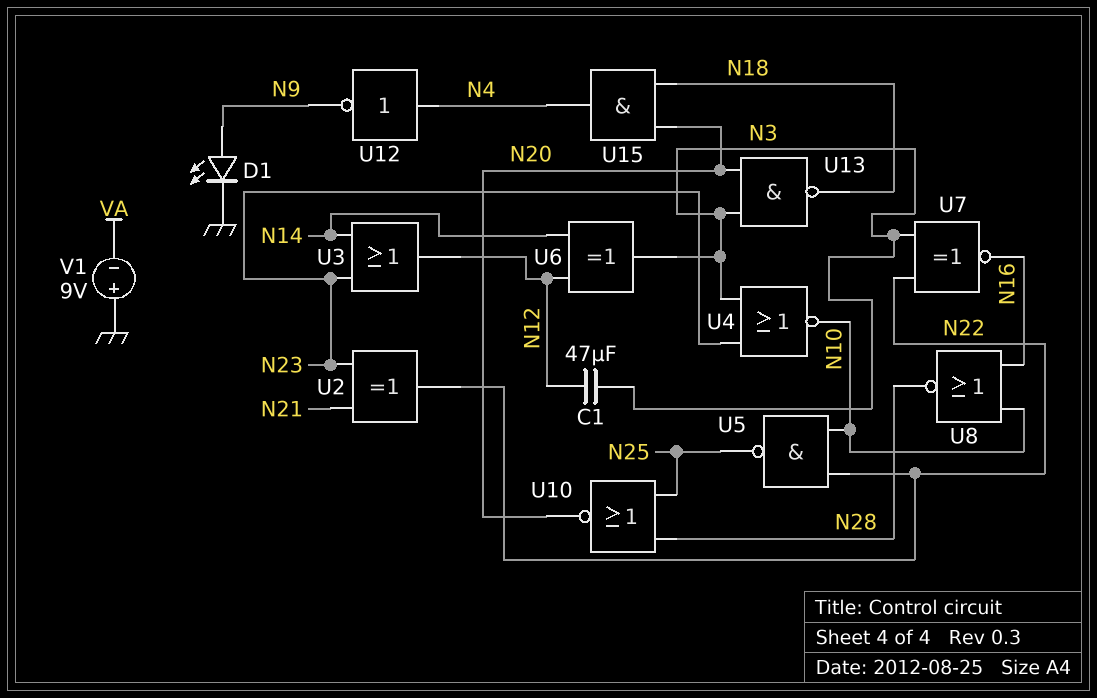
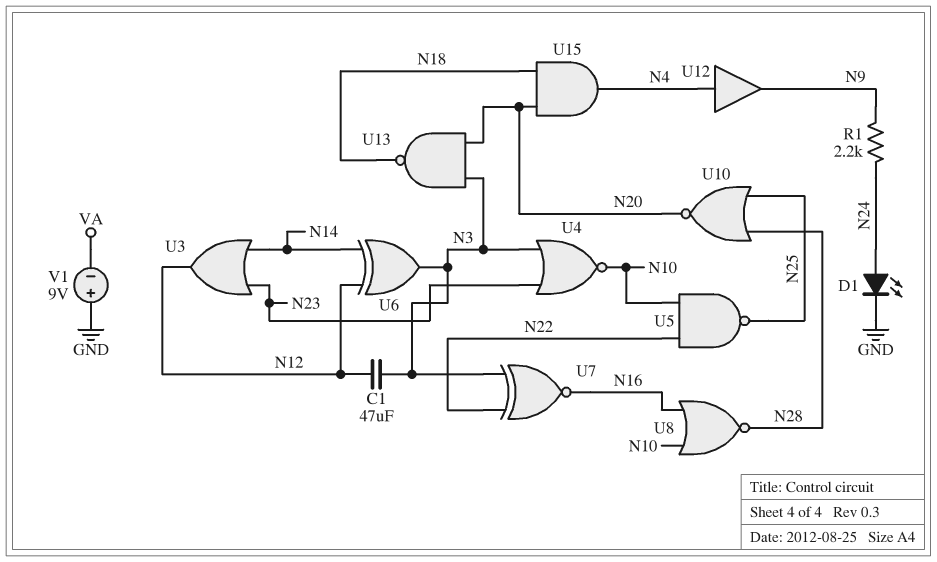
D1: LED (A N9, K GND) -> LED (A N24, K GND)
R1: none -> 2.2k (N9, N24)
U2: XOR (in N21, in N23, out N22) -> none
U12: NOT (in N4, out N9) -> buffer (in N4, out N9)

